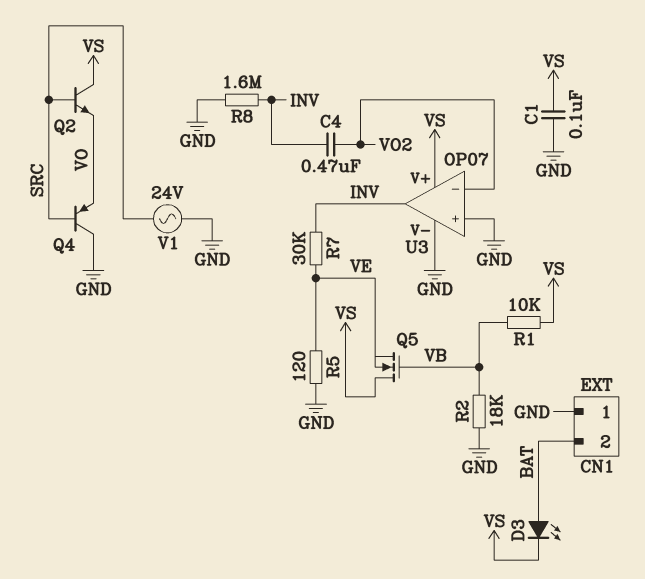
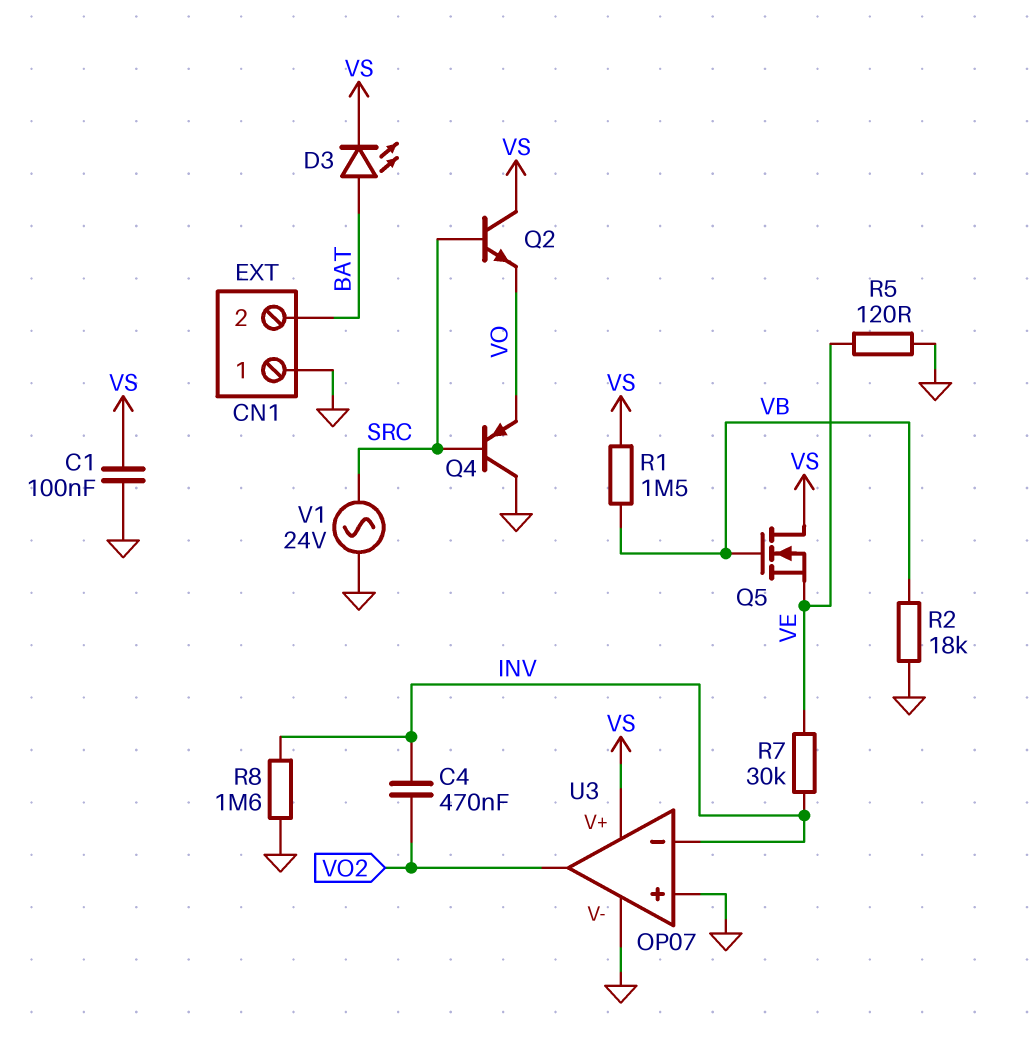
R1: 10k (VB, VS) -> 1.5M (VB, VS)
U3 pin in-: VO2 -> INV
U3 pin out: INV -> VO2

